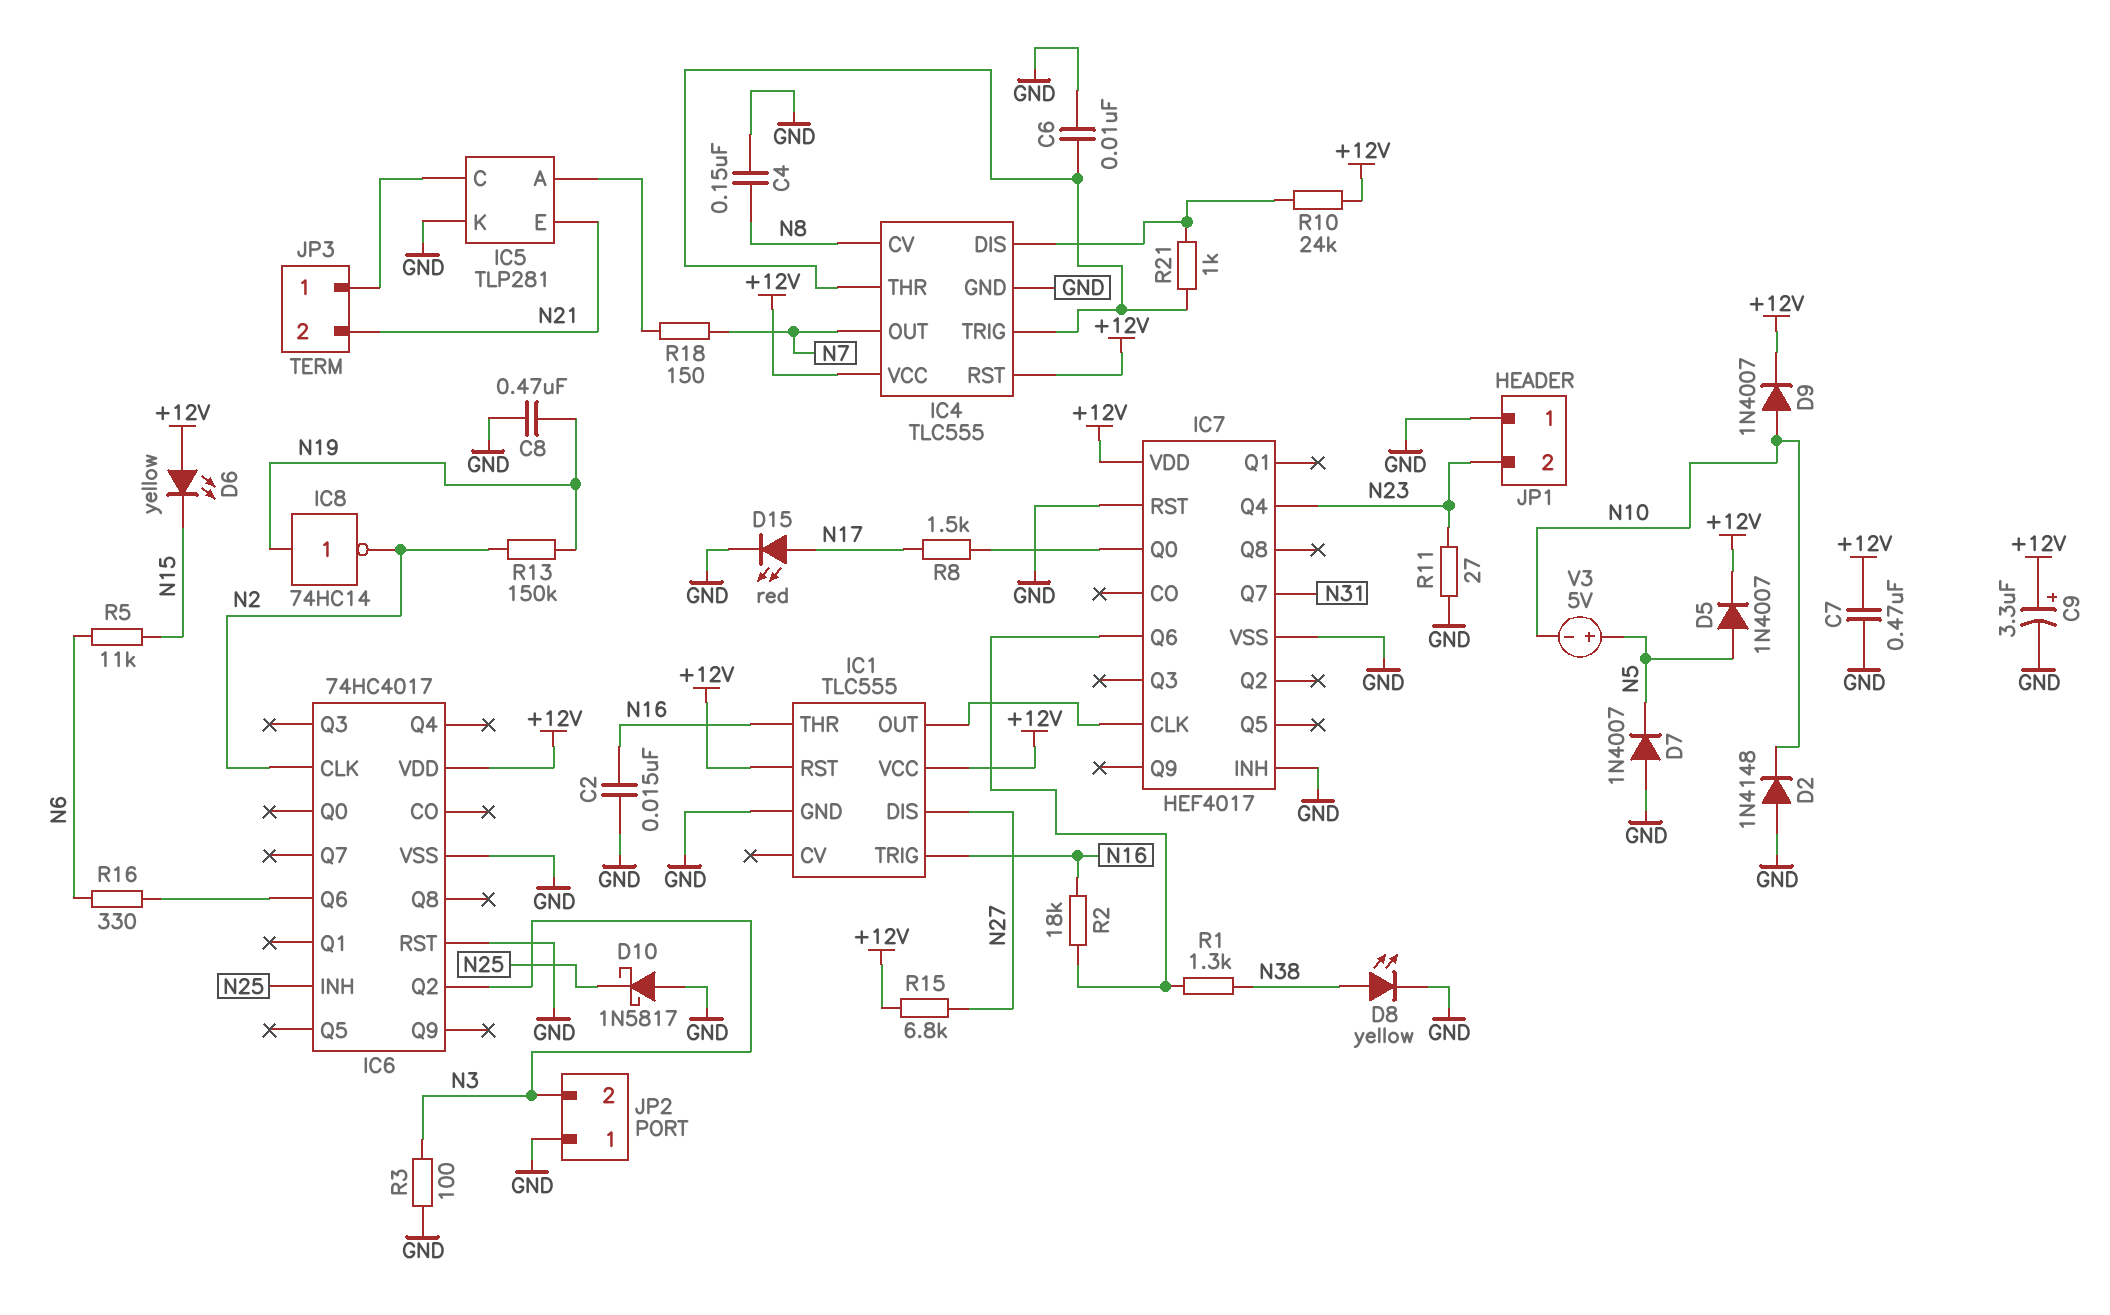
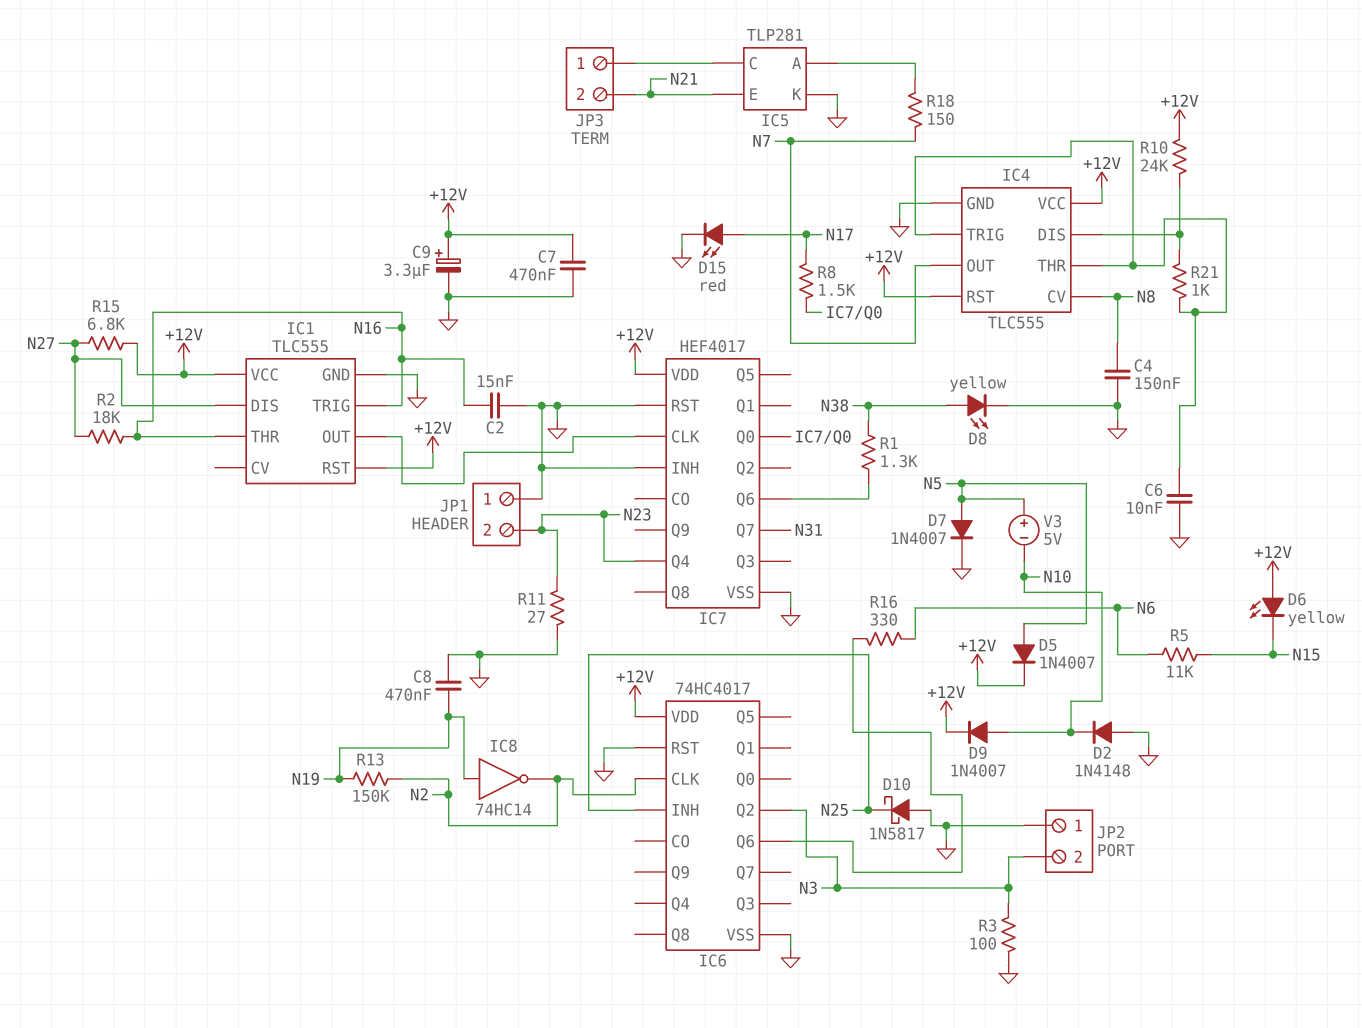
D7: diode 1N4007 (A GND, K N5) -> diode 1N4007 (A N5, K GND)
R2: 18k (IC7/Q6, N16) -> 18k (N16, N27)

